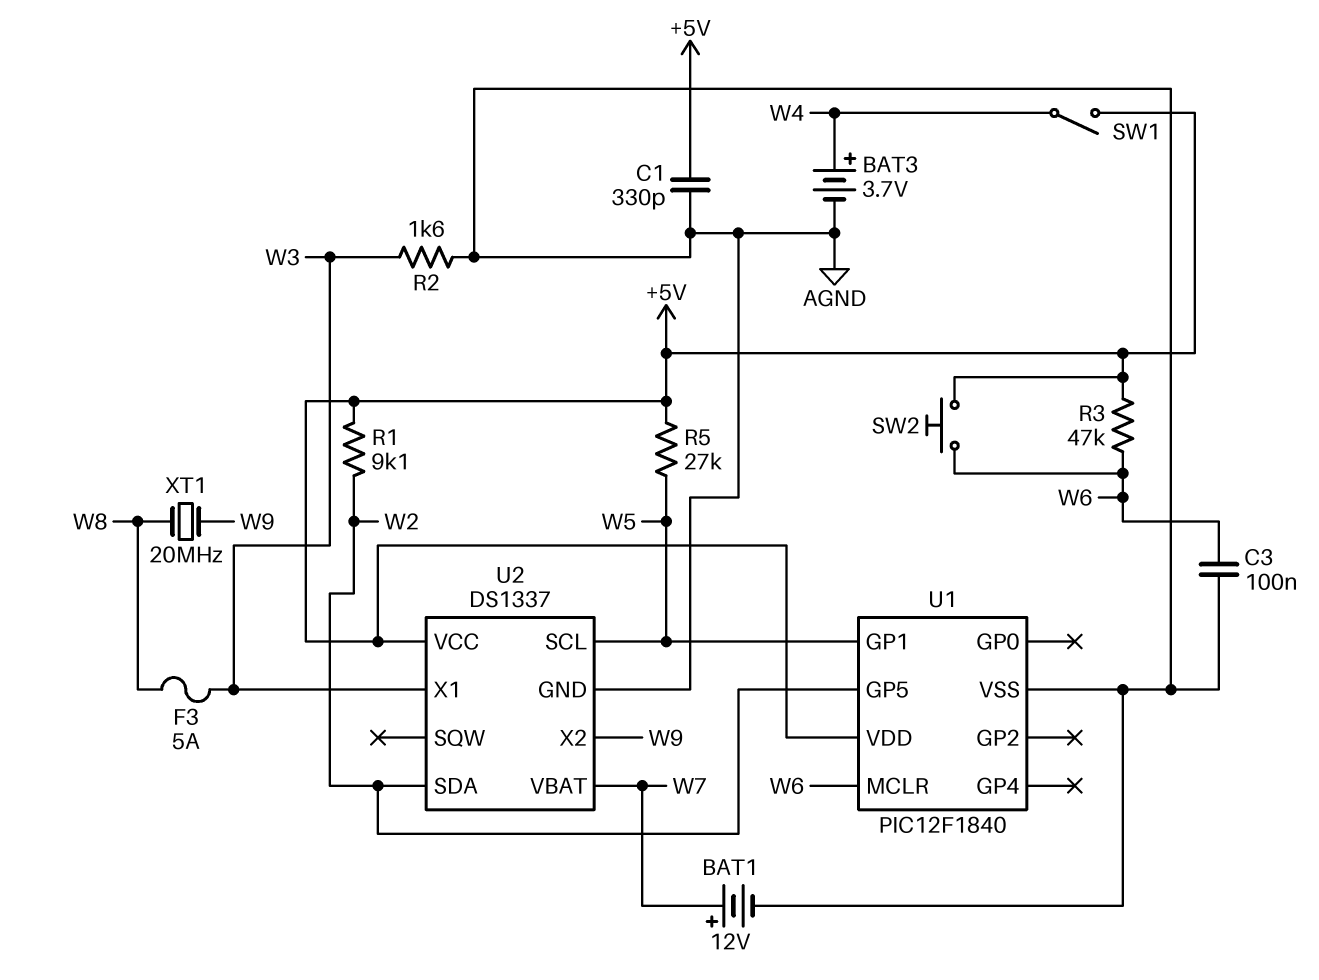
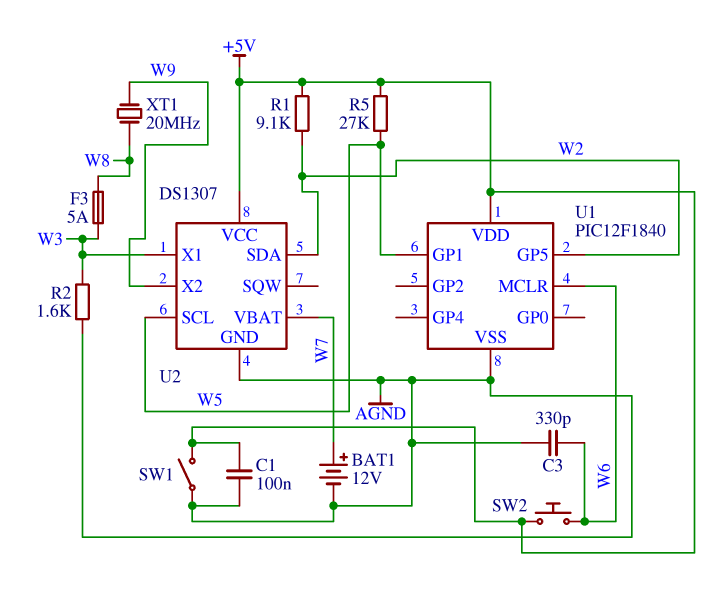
BAT3: 3.7V (plus W4, minus AGND) -> none
C1: 330pF (+5V, AGND) -> 100nF (+5V, AGND)
C3: 100nF (AGND, W6) -> 330pF (AGND, W6)
R3: 47k (+5V, W6) -> none
SW1: switch (+5V, W4) -> switch (+5V, AGND)
U2: DS1337 -> DS1307

